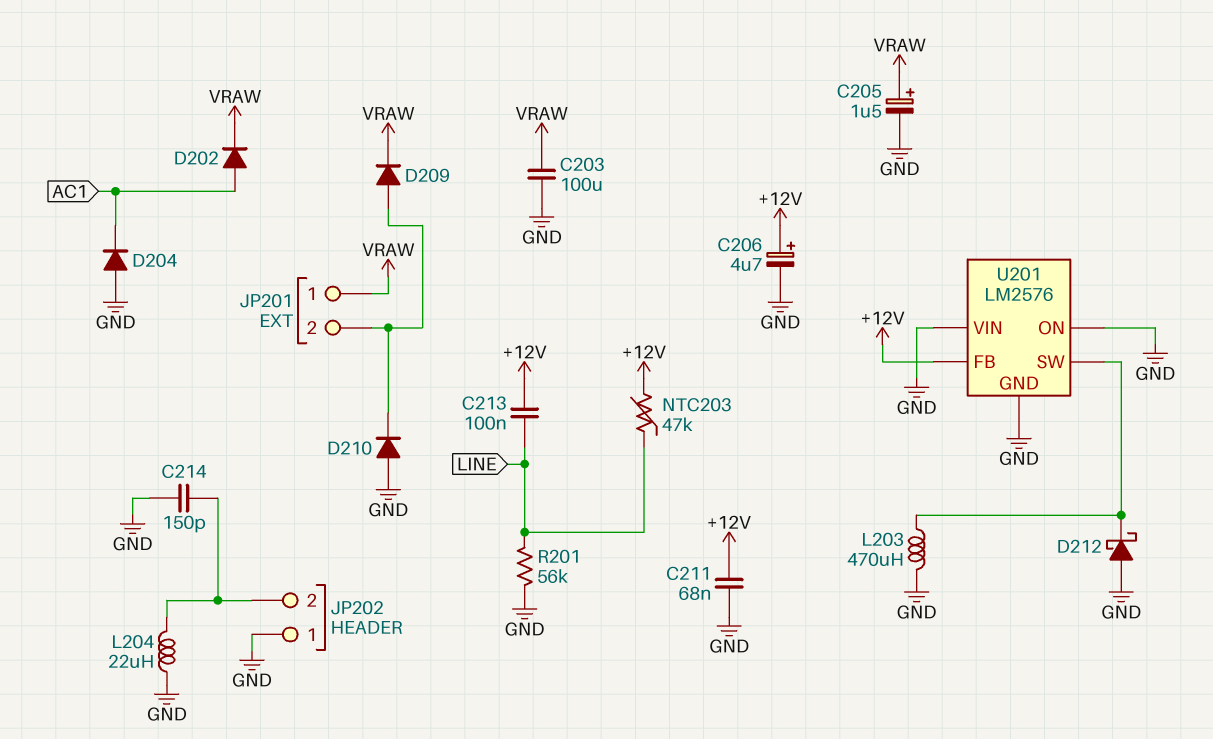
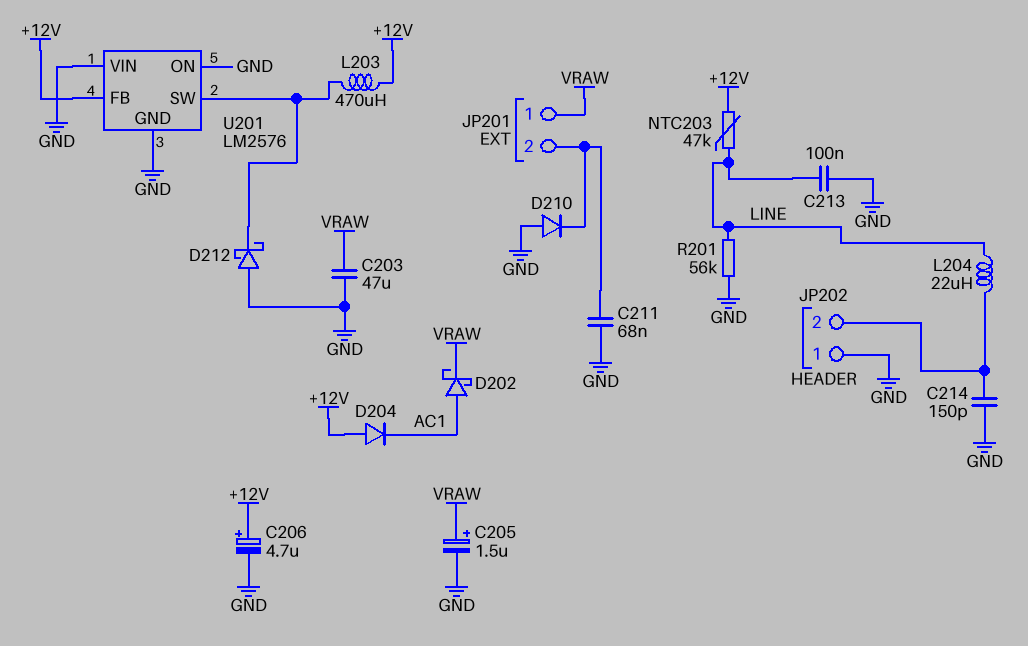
C203: 100uF (GND, VRAW) -> 47uF (GND, VRAW)
C211: 68nF (+12V, GND) -> 68nF (GND, JP201/2)
C213: 100nF (+12V, LINE) -> 100nF (GND, LINE)
D202: diode (A AC1, K VRAW) -> schottky (A AC1, K VRAW)
D204: diode (A GND, K AC1) -> diode (A +12V, K AC1)
D209: diode (A JP201/2, K VRAW) -> none
L203: 470uH (GND, U201/SW) -> 470uH (+12V, U201/SW)
L204: 22uH (GND, JP202/2) -> 22uH (JP202/2, LINE)

